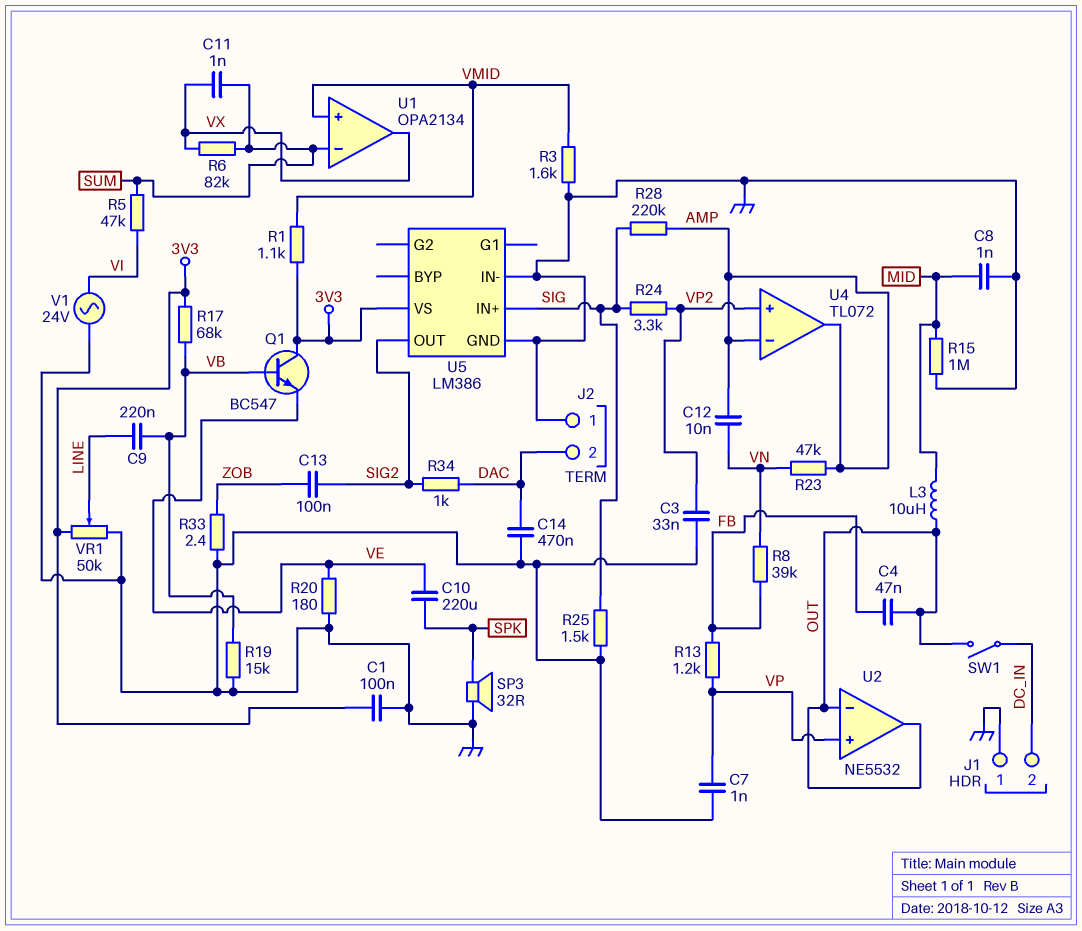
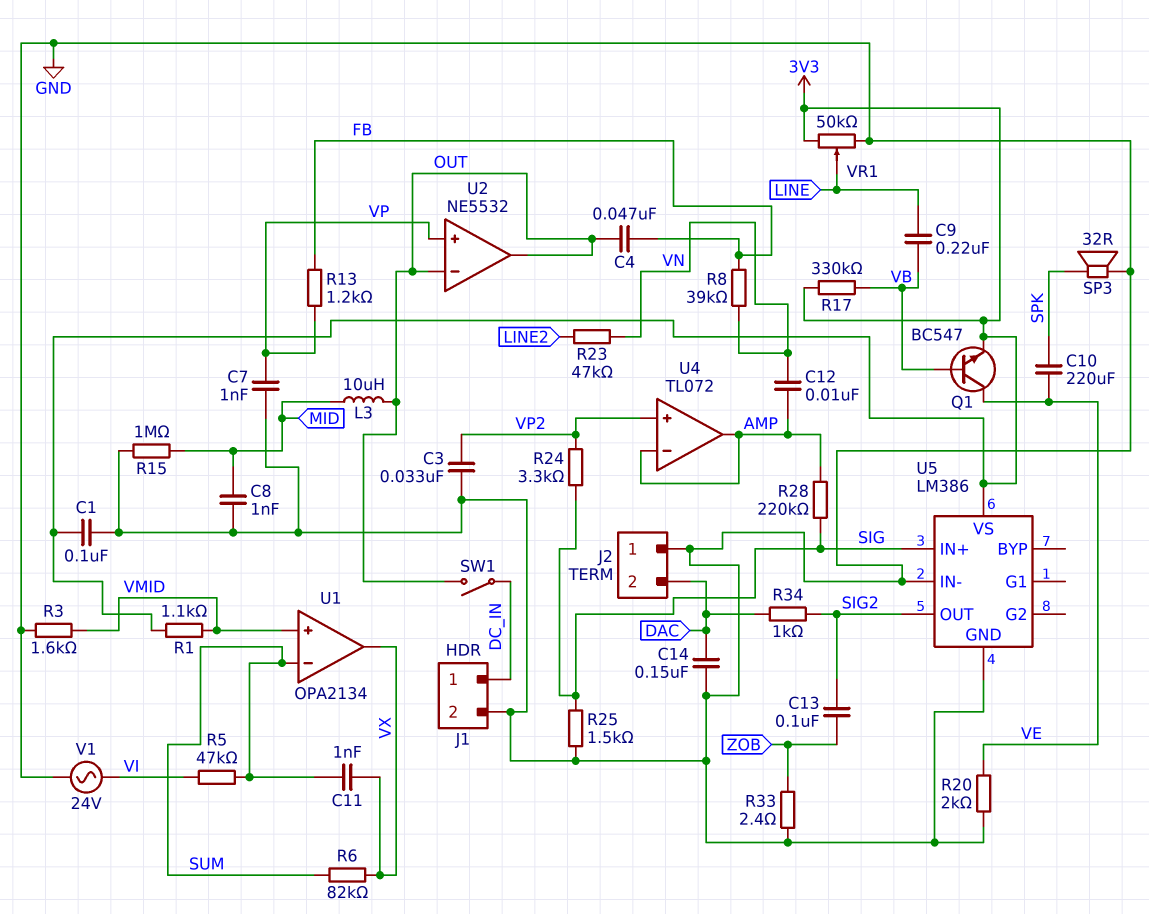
C14: 470nF (DAC, GND) -> 150nF (DAC, GND)
J1 pin 1: GND -> DC_IN
J1 pin 2: DC_IN -> GND
Q1: NPN BC547 (B VB, C 3V3, E VE) -> NPN BC547 (B VB, C VE, E 3V3)
R17: 68k (3V3, VB) -> 330k (3V3, VB)
R19: 15k (GND, VB) -> none
R20: 180 (GND, VE) -> 2k (GND, VE)
R23: 47k (AMP, VN) -> 47k (LINE2, VN)

